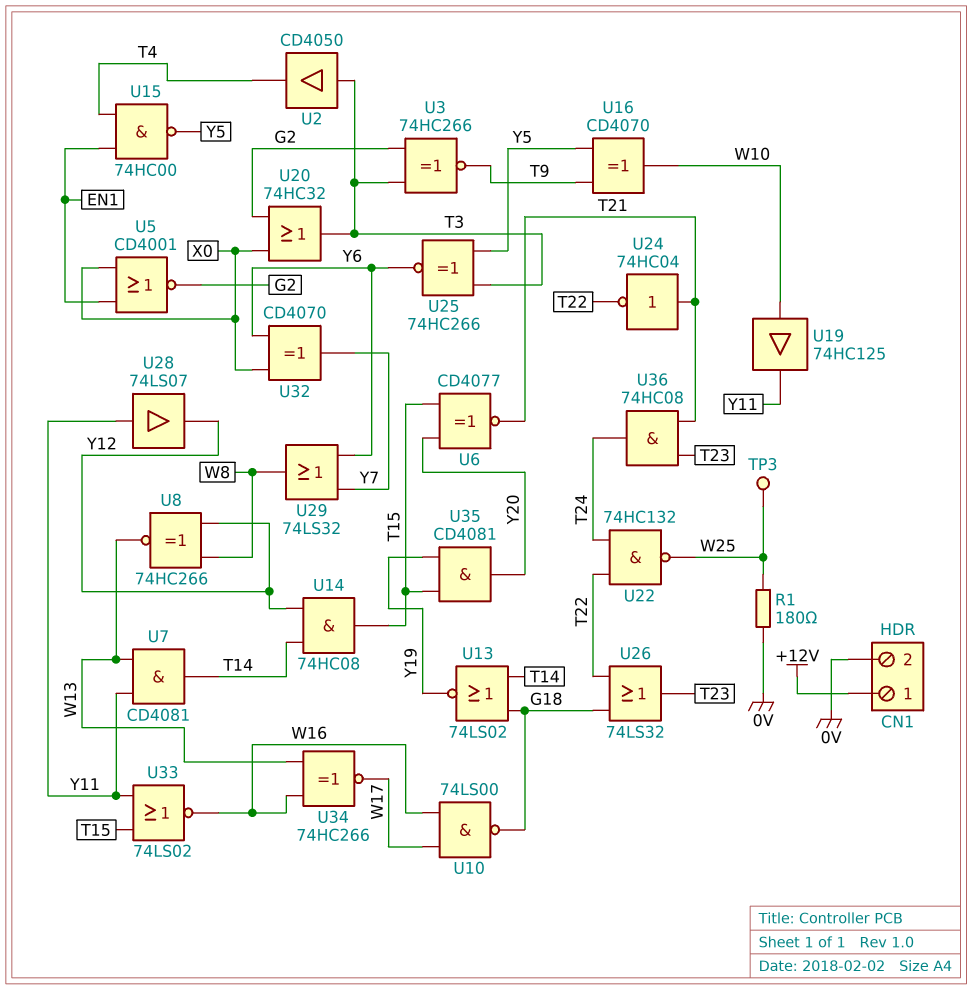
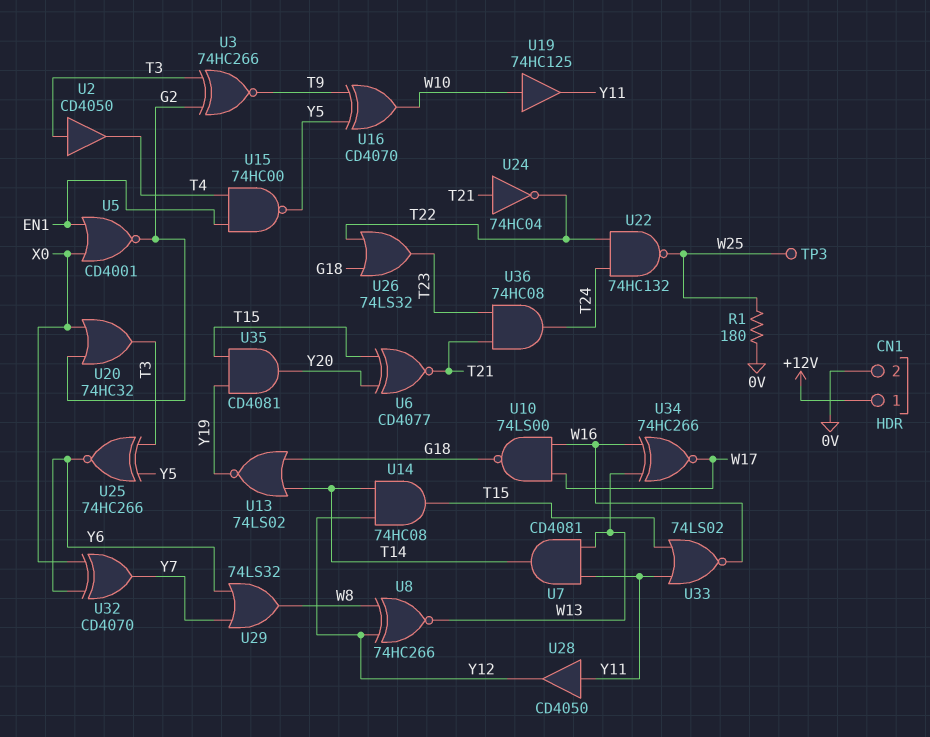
U28: buffer 74LS07 (in Y11, out Y12) -> buffer CD4050 (in Y11, out Y12)

